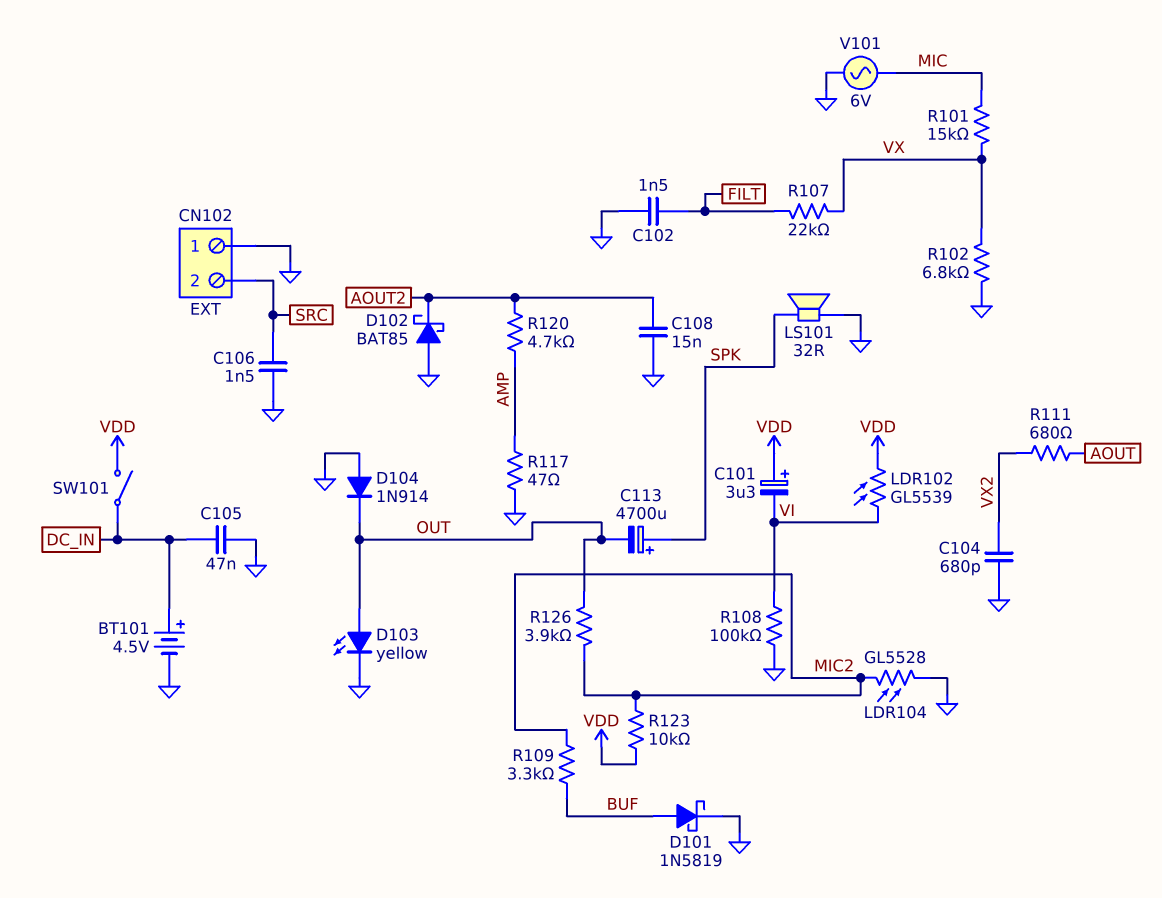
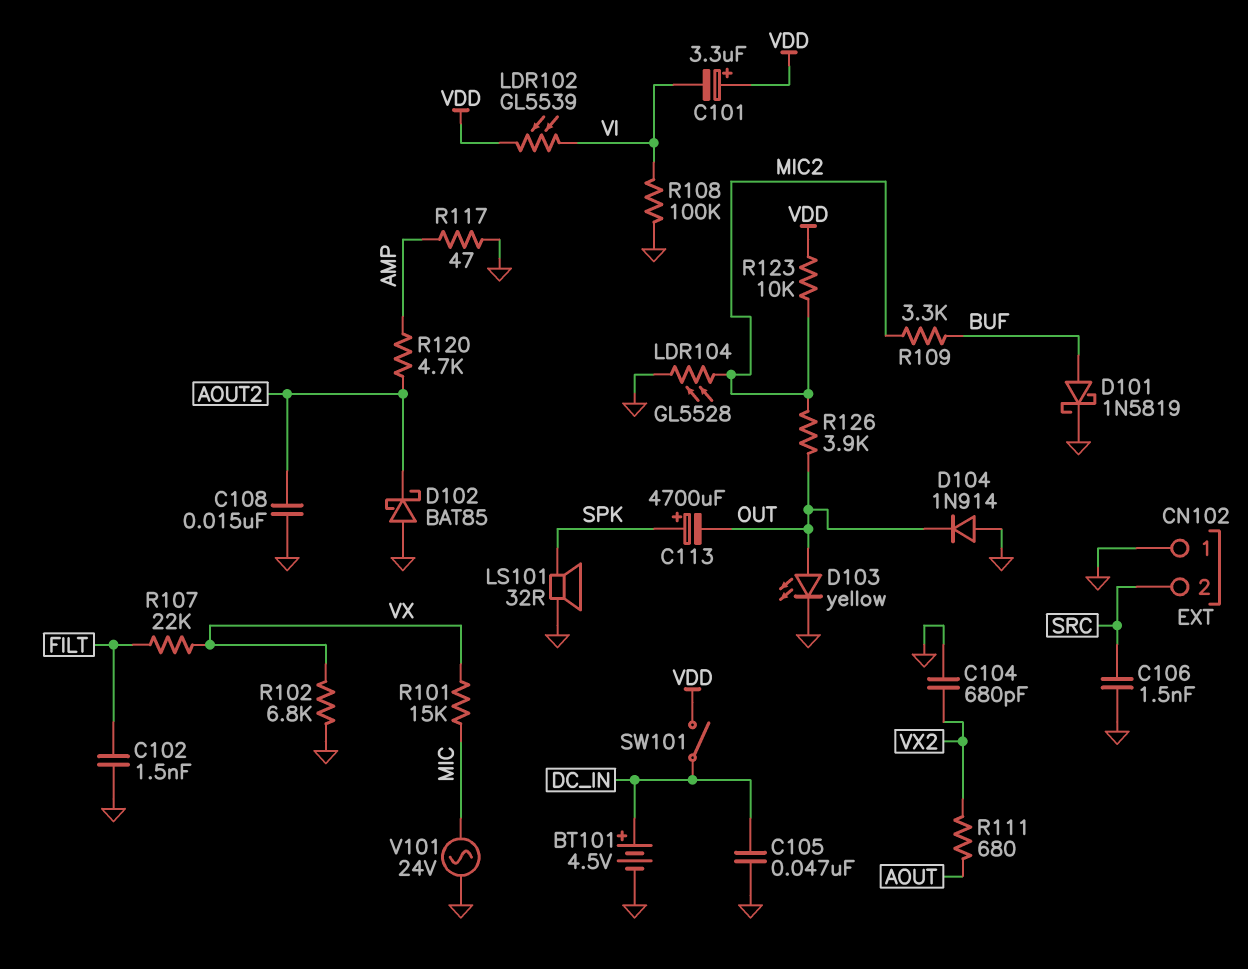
V101: AC 6V (GND, MIC) -> AC 24V (GND, MIC)

